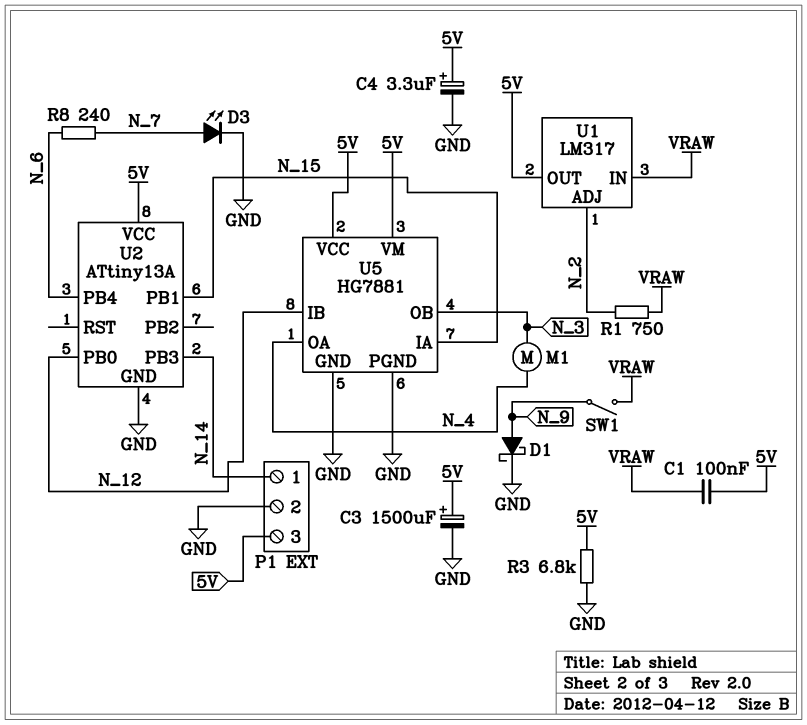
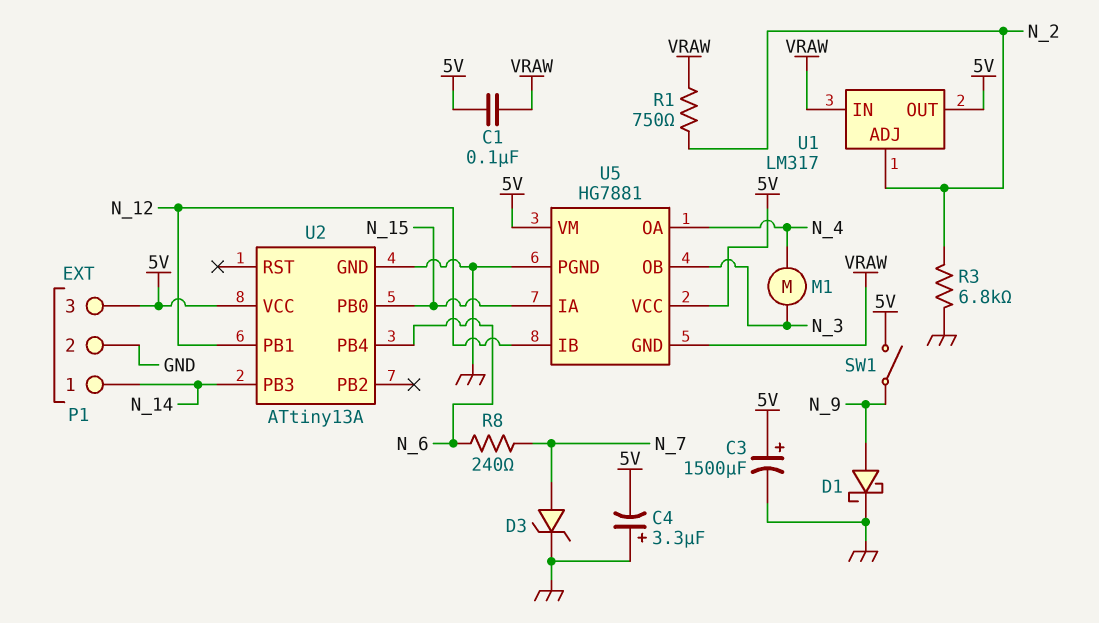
C4: 3.3uF (plus 5V, minus GND) -> 3.3uF (plus GND, minus 5V)
D3: LED (A N_7, K GND) -> zener (A N_7, K GND)
R3: 6.8k (5V, GND) -> 6.8k (GND, N_2)
SW1: switch (N_9, VRAW) -> switch (5V, N_9)
U2 pin PB0: N_12 -> N_15
U2 pin PB1: N_15 -> N_12
U5 pin GND: GND -> VRAW

